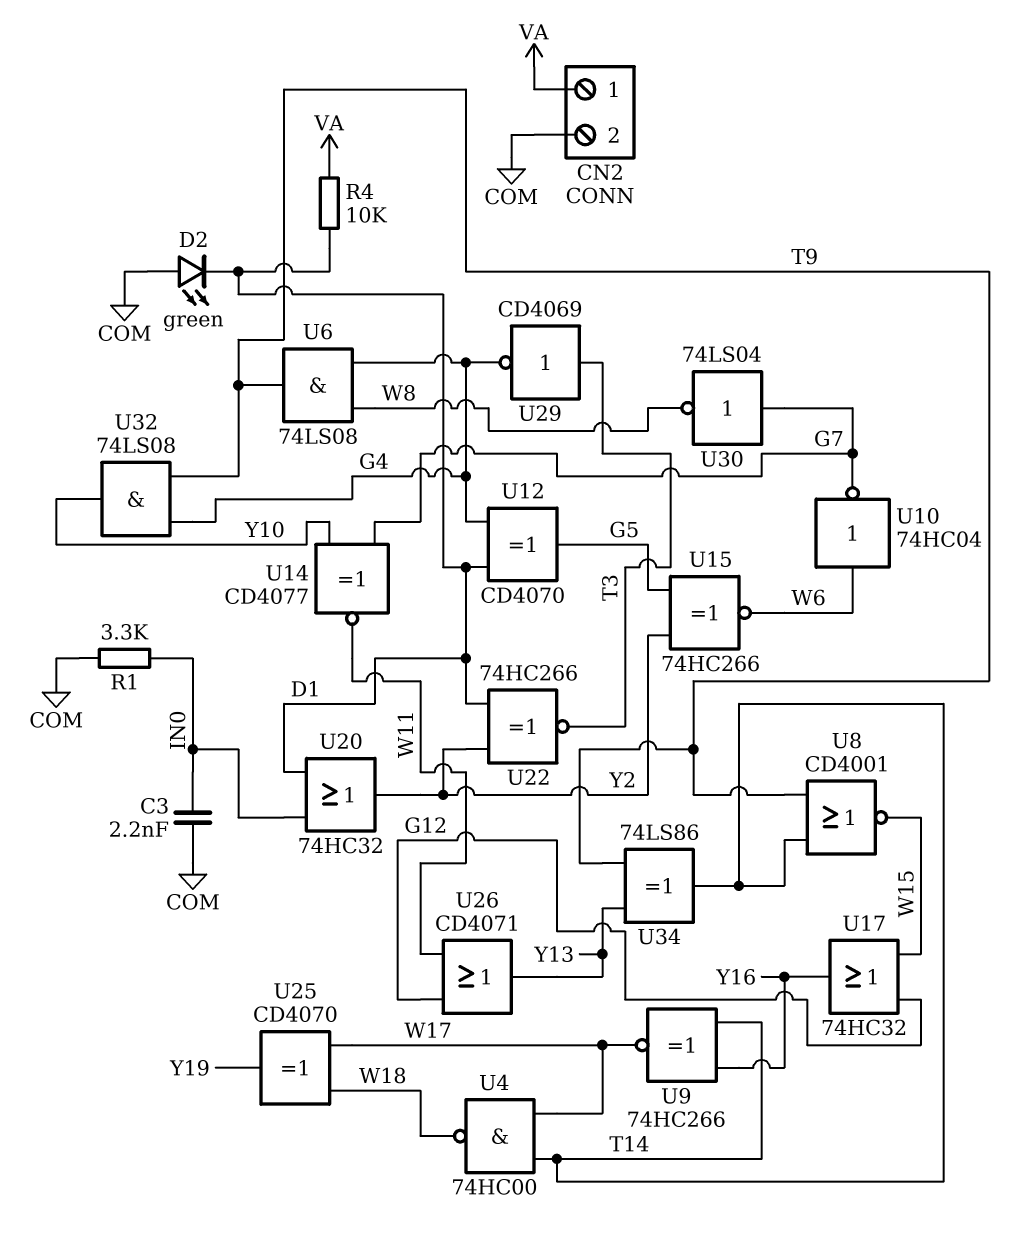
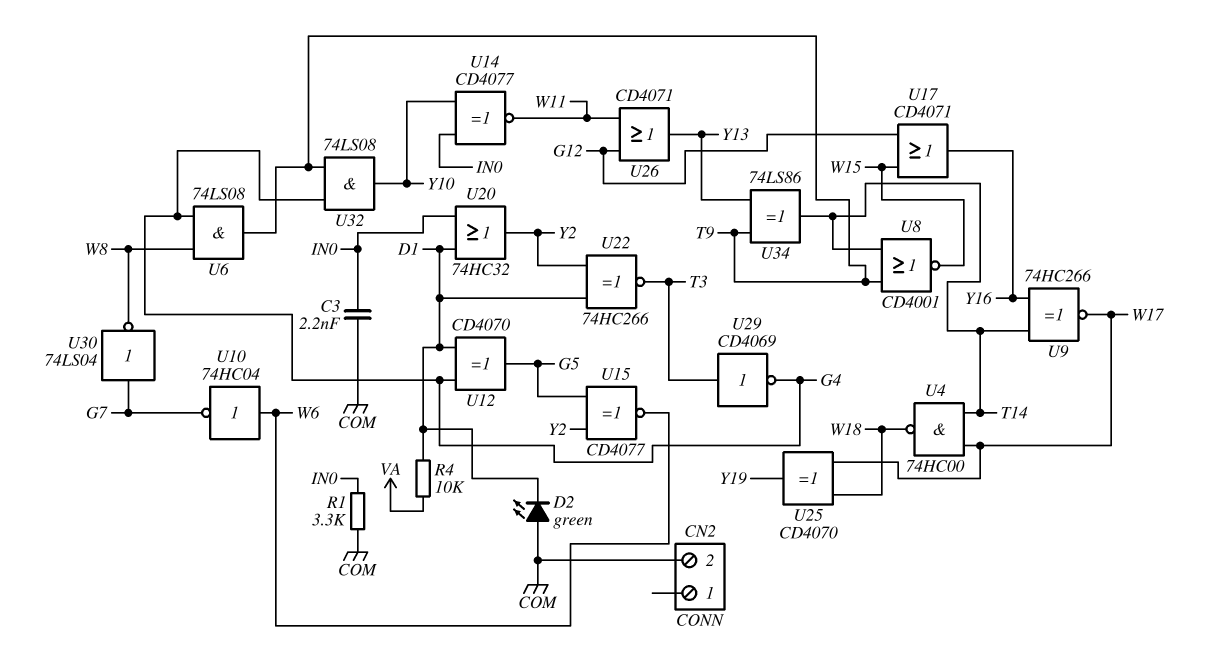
CN2 pin 1: VA -> none
U14: XNOR CD4077 (in G7, in Y10, out W11) -> XNOR CD4077 (in IN0, in Y10, out W11)
U15: XNOR 74HC266 (in G5, in Y2, out W6) -> XNOR CD4077 (in G5, in Y2, out W6)
U17: OR 74HC32 (in G12, in W15, out Y16) -> OR CD4071 (in G12, in W15, out Y16)

